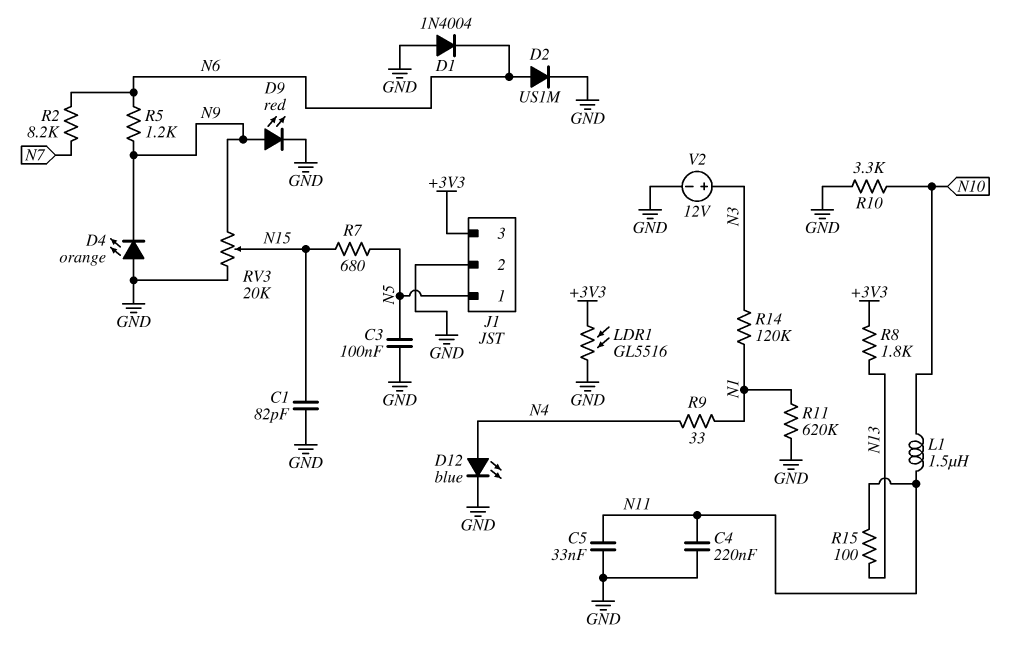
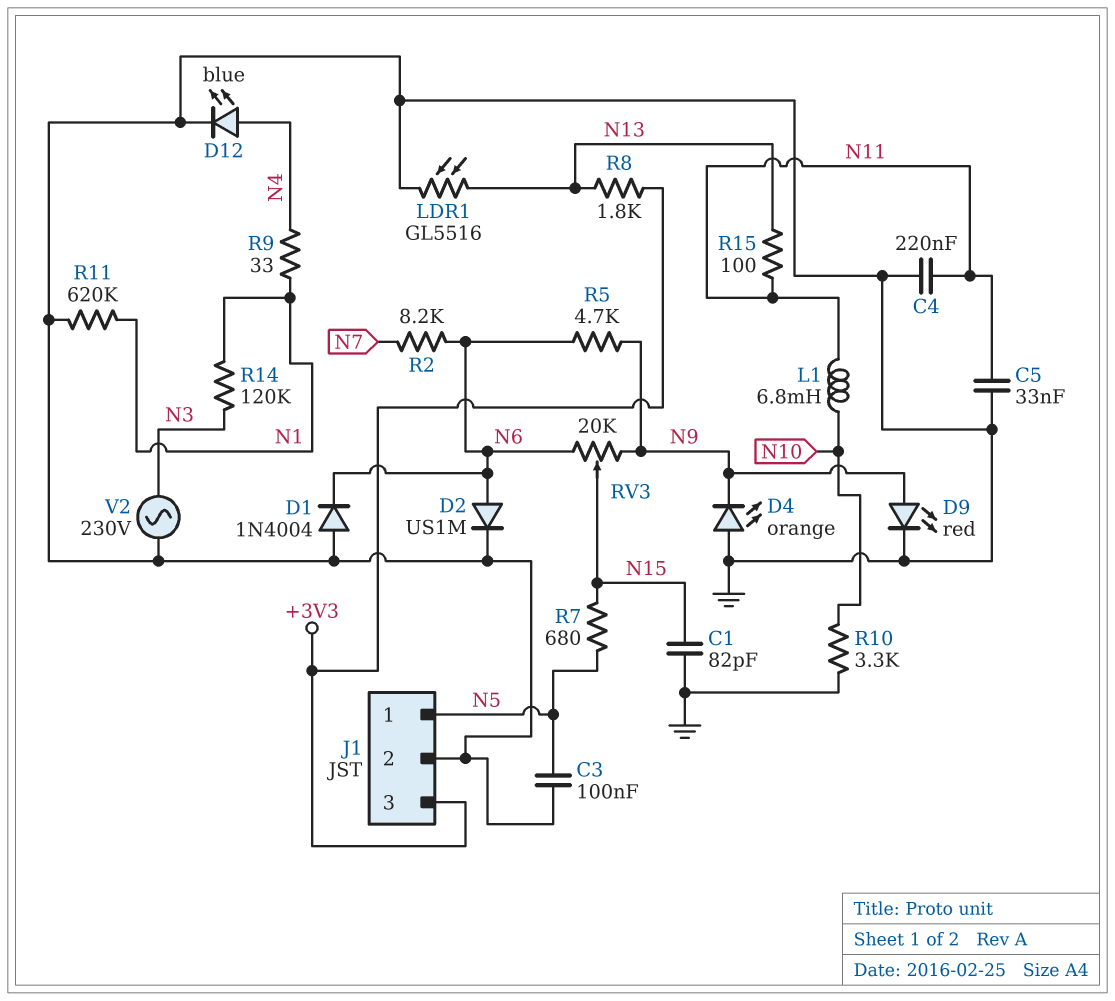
L1: 1.5uH (N10, N11) -> 6.8mH (N10, N11)
LDR1: GL5516 (+3V3, GND) -> GL5516 (GND, N13)
R5: 1.2k (N6, N9) -> 4.7k (N6, N9)
RV3: 20k (GND, N9, wiper N15) -> 20k (N6, N9, wiper N15)
V2: 12V (plus N3, minus GND) -> AC 230V (GND, N3)

